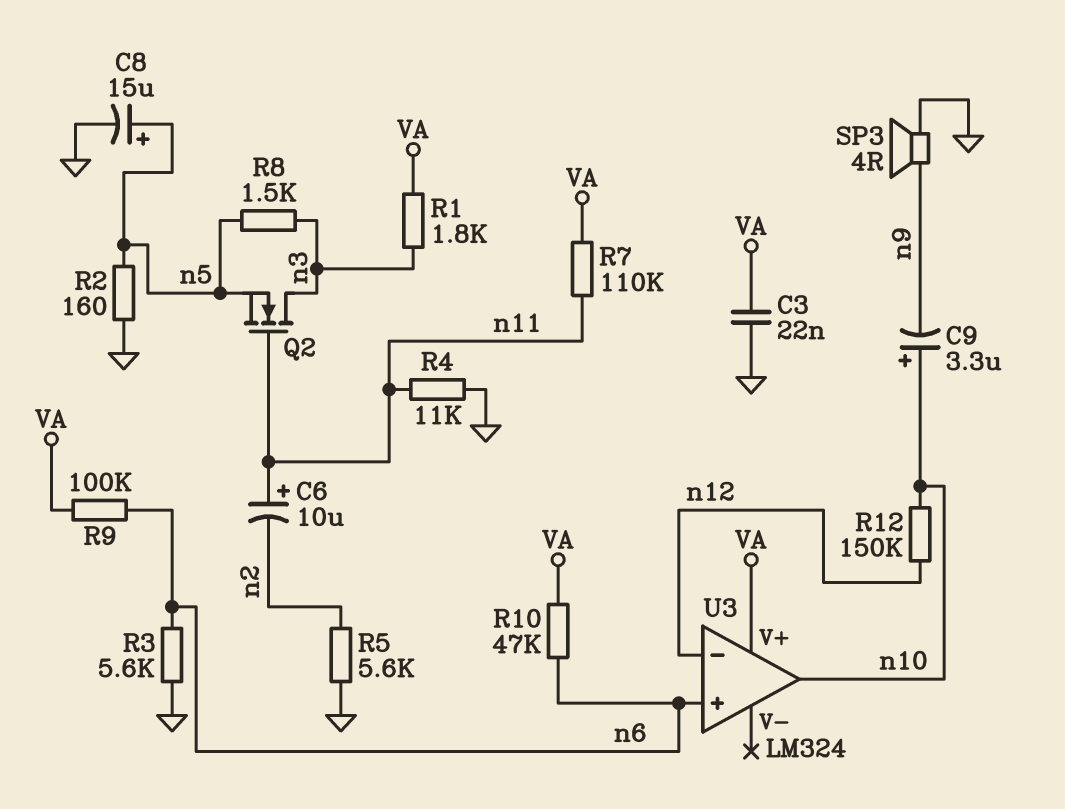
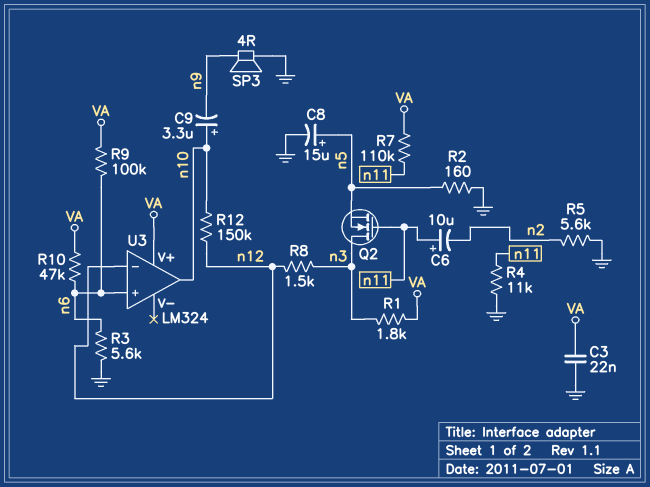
R8: 1.5k (n3, n5) -> 1.5k (n3, n12)

